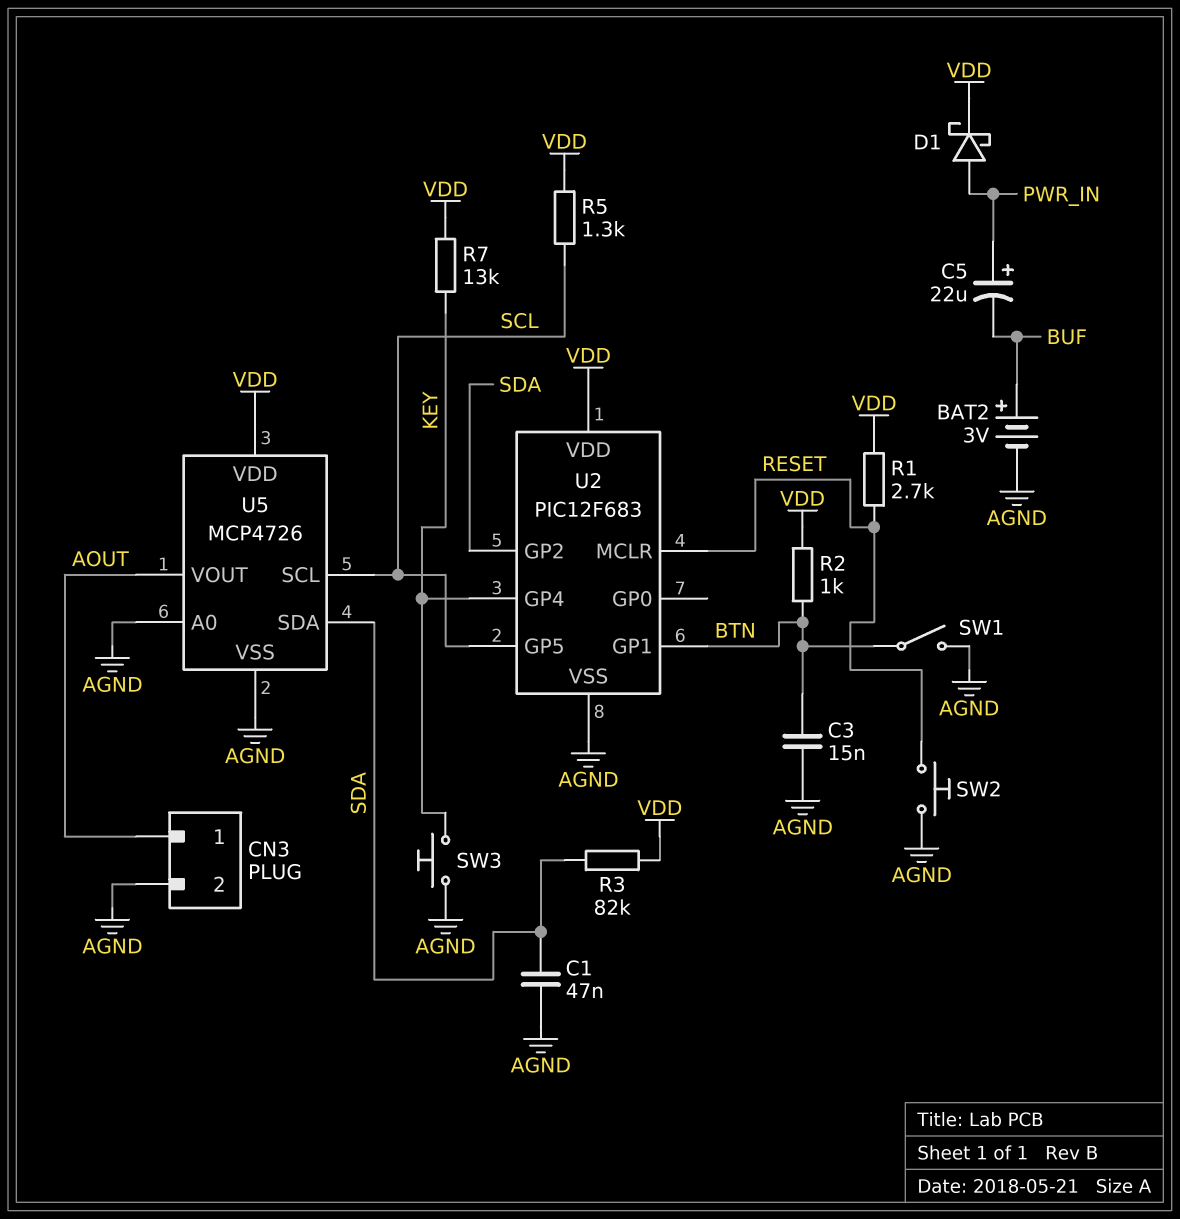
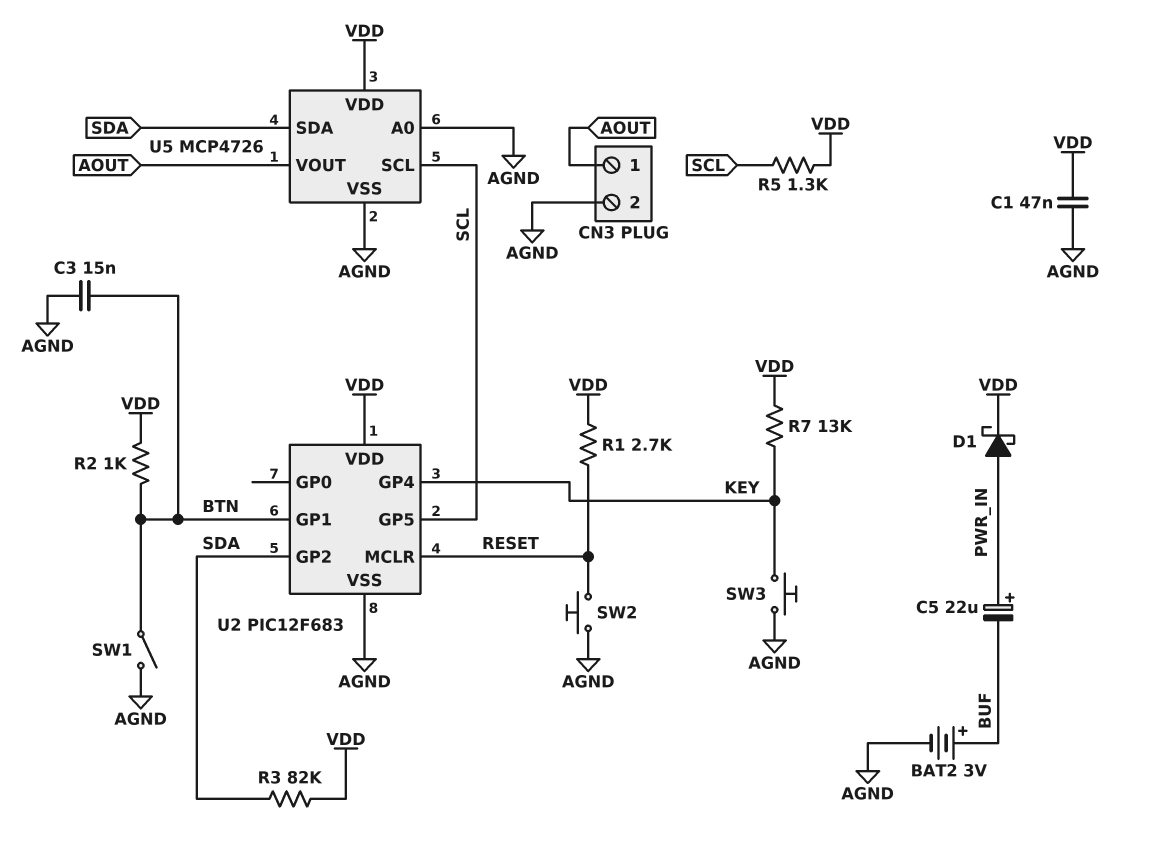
C1: 47nF (AGND, SDA) -> 47nF (AGND, VDD)

